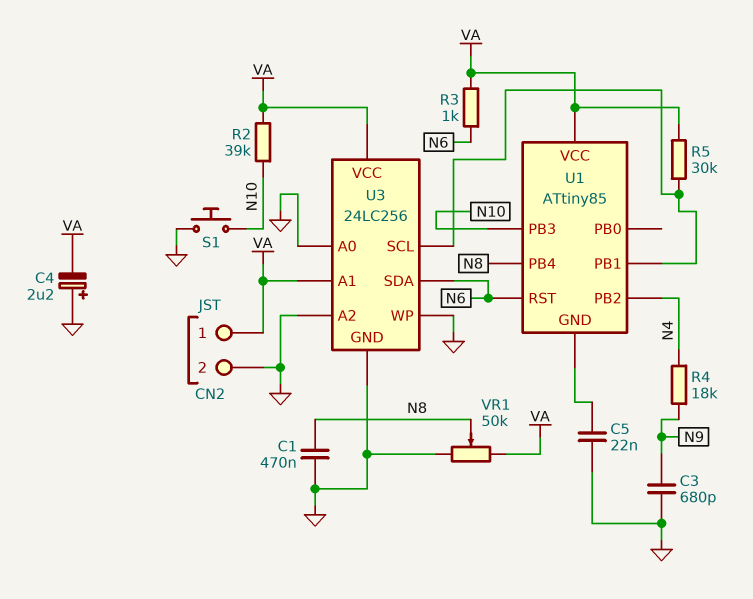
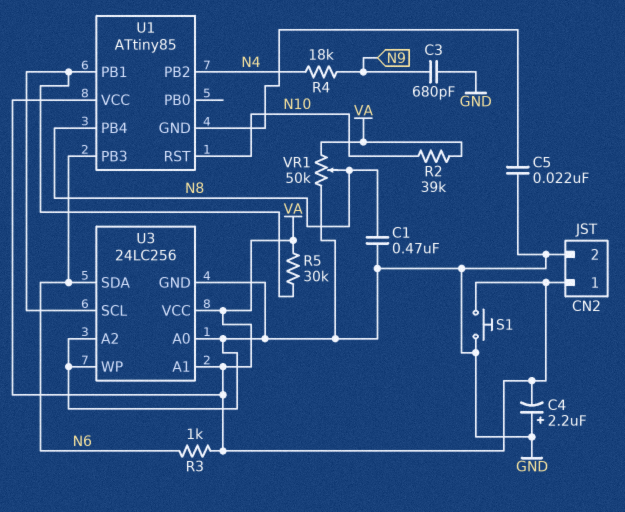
S1: button (GND, N10) -> button (GND, VA)
U1 pin PB3: N10 -> N6
U1 pin RST: N6 -> N10

